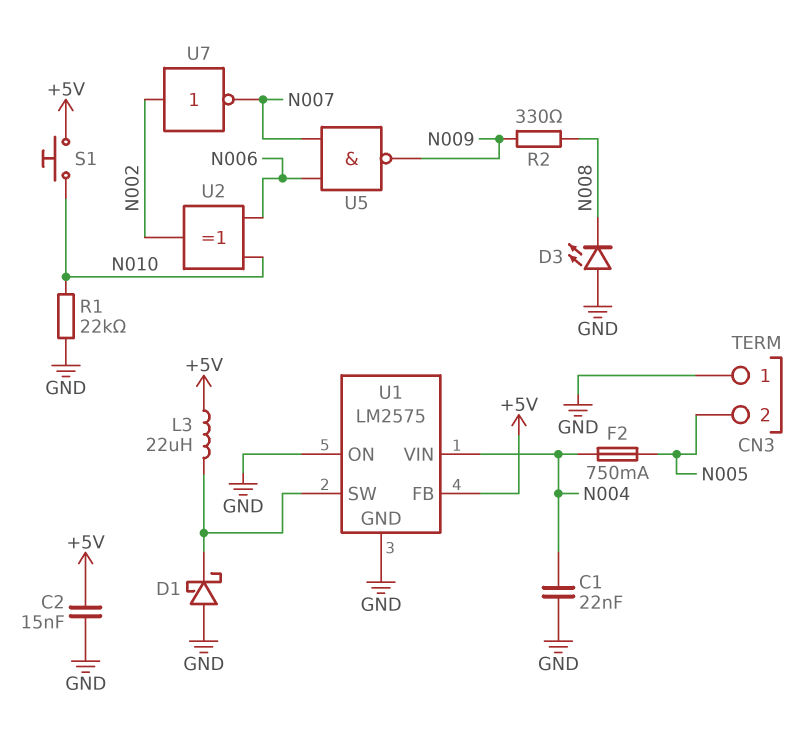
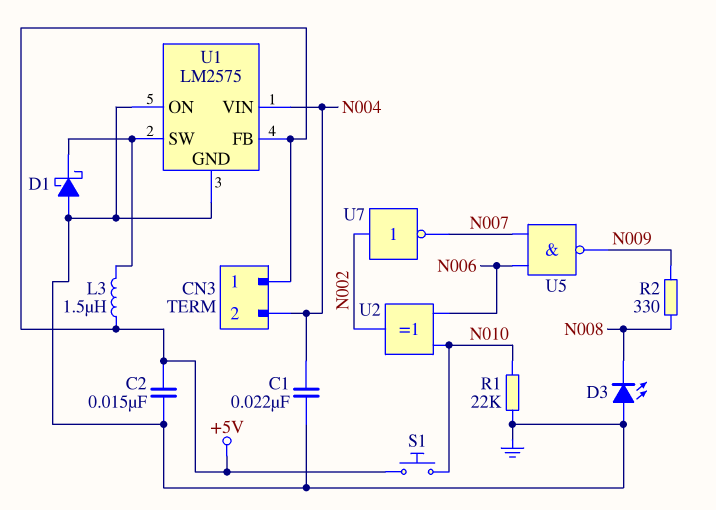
CN3 pin 1: GND -> +5V
CN3 pin 2: N005 -> N004
F2: 750mA (N004, N005) -> none
L3: 22uH (+5V, U1/SW) -> 1.5uH (+5V, U1/SW)

